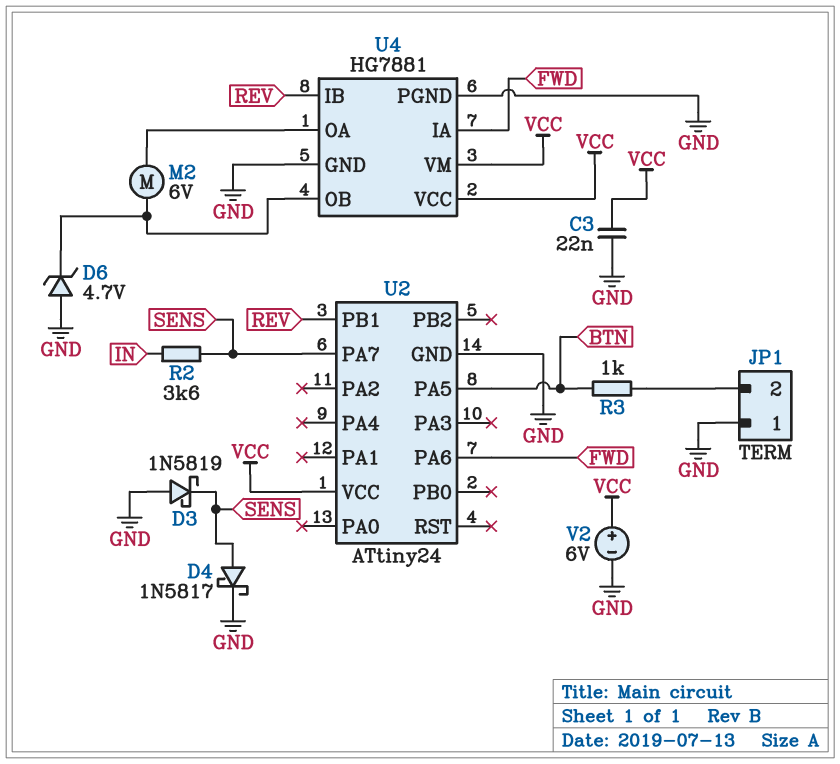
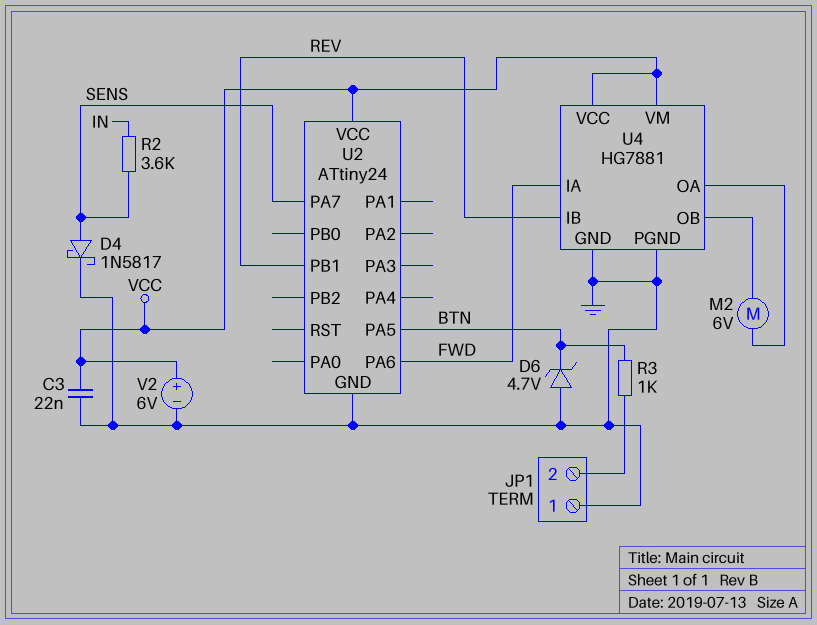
D3: schottky 1N5819 (A GND, K SENS) -> none
D6: zener 4.7V (A GND, K U4/OB) -> zener 4.7V (A GND, K BTN)

